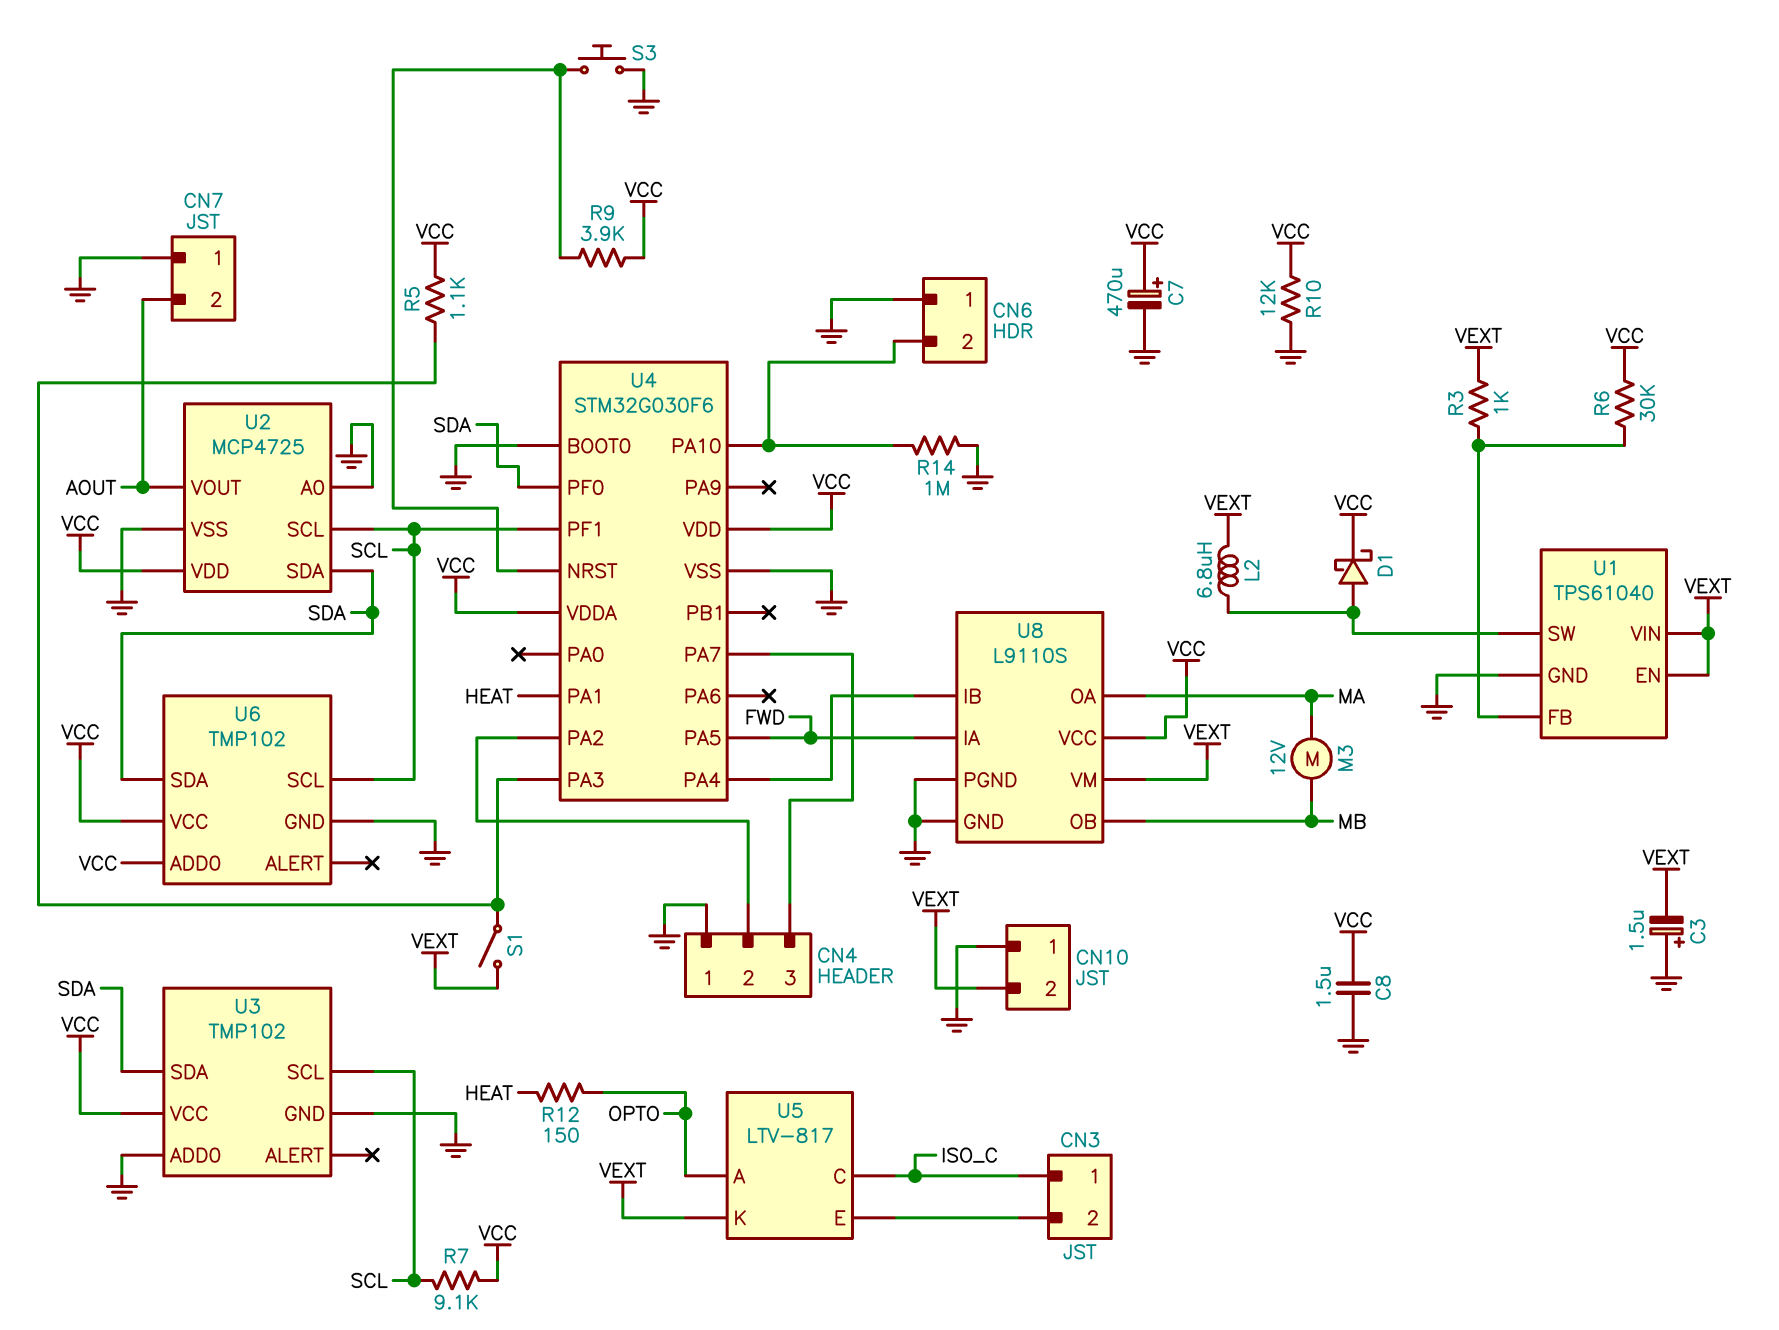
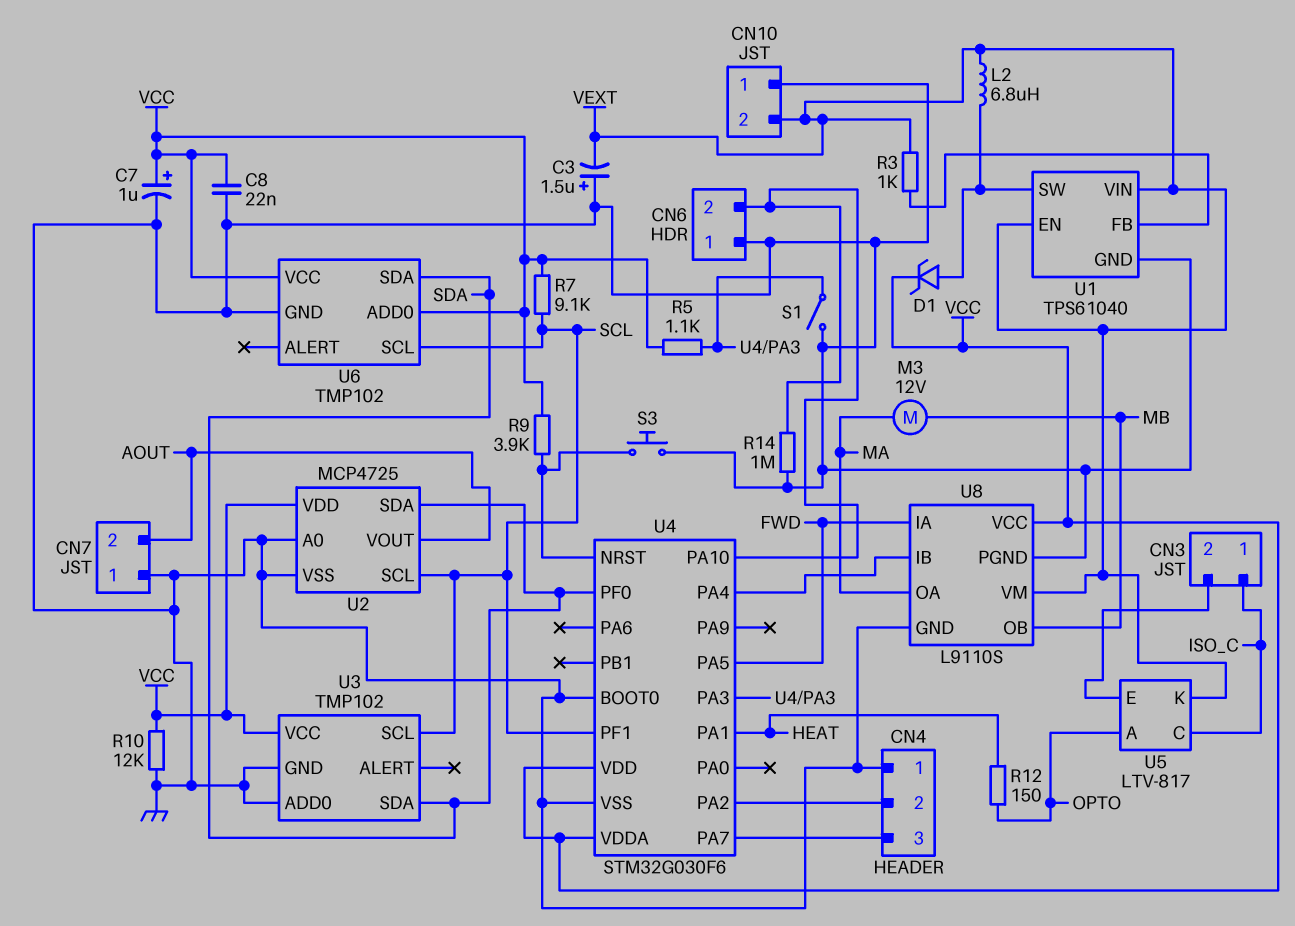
C7: 470uF (plus VCC, minus GND) -> 1uF (plus VCC, minus GND)
C8: 1.5uF (GND, VCC) -> 22nF (GND, VCC)
D1: schottky (A U1/SW, K VCC) -> zener (A U1/SW, K VCC)
R6: 30k (U1/FB, VCC) -> none
S1: switch (U4/PA3, VEXT) -> switch (GND, U4/PA3)

